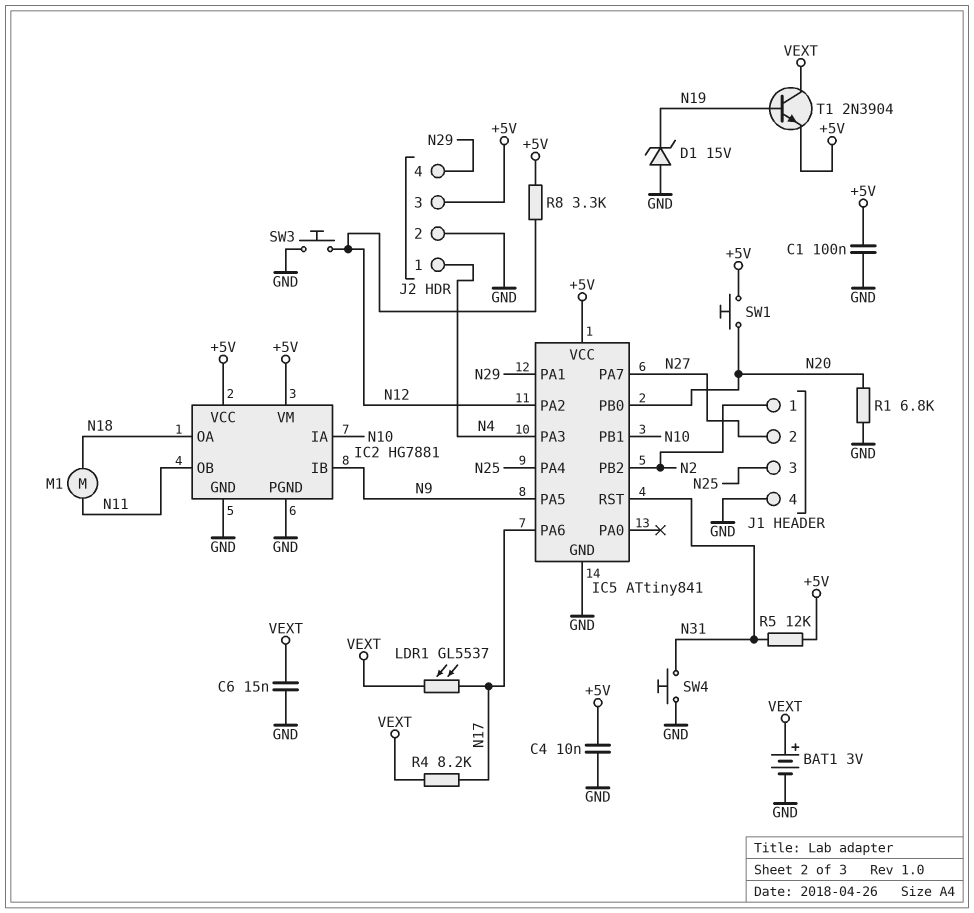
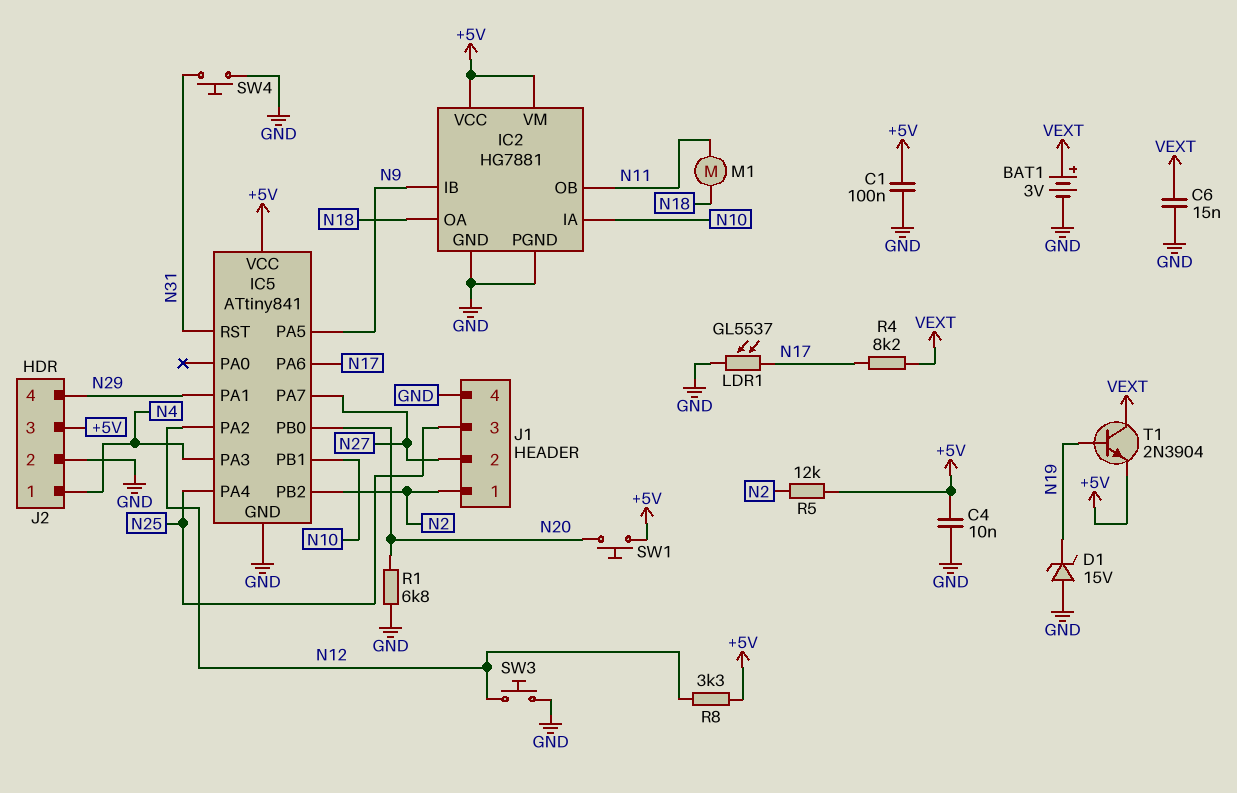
LDR1: GL5537 (N17, VEXT) -> GL5537 (GND, N17)
R5: 12k (+5V, N31) -> 12k (+5V, N2)

